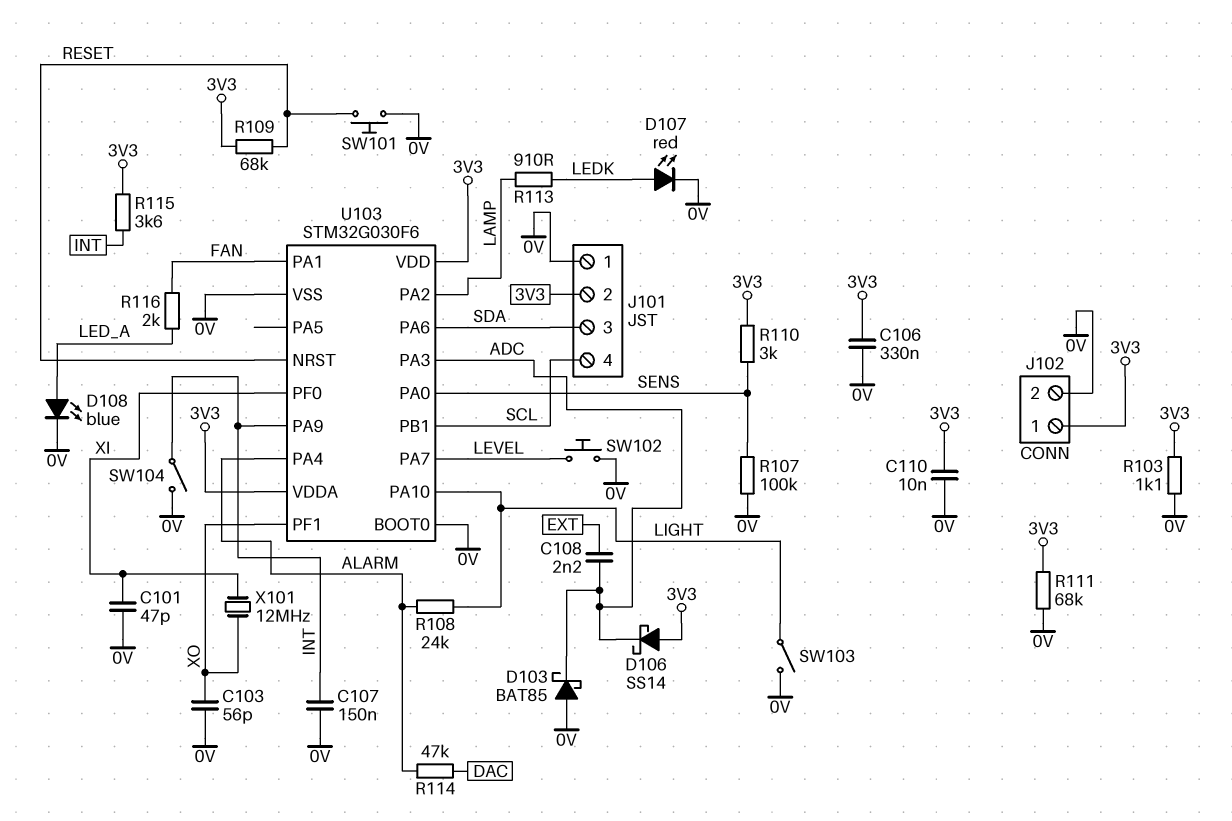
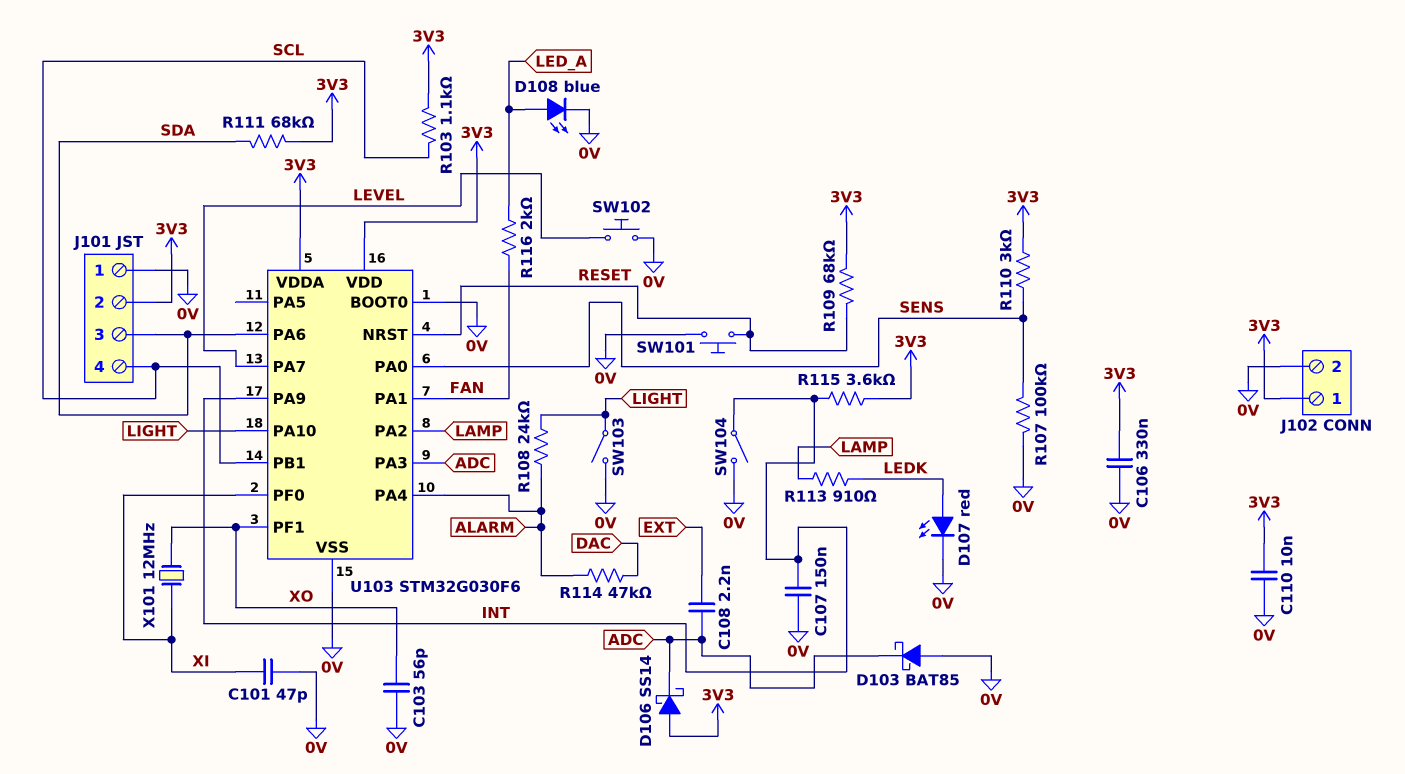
R103: 1.1k (0V, 3V3) -> 1.1k (3V3, SCL)
R111: 68k (0V, 3V3) -> 68k (3V3, SDA)

